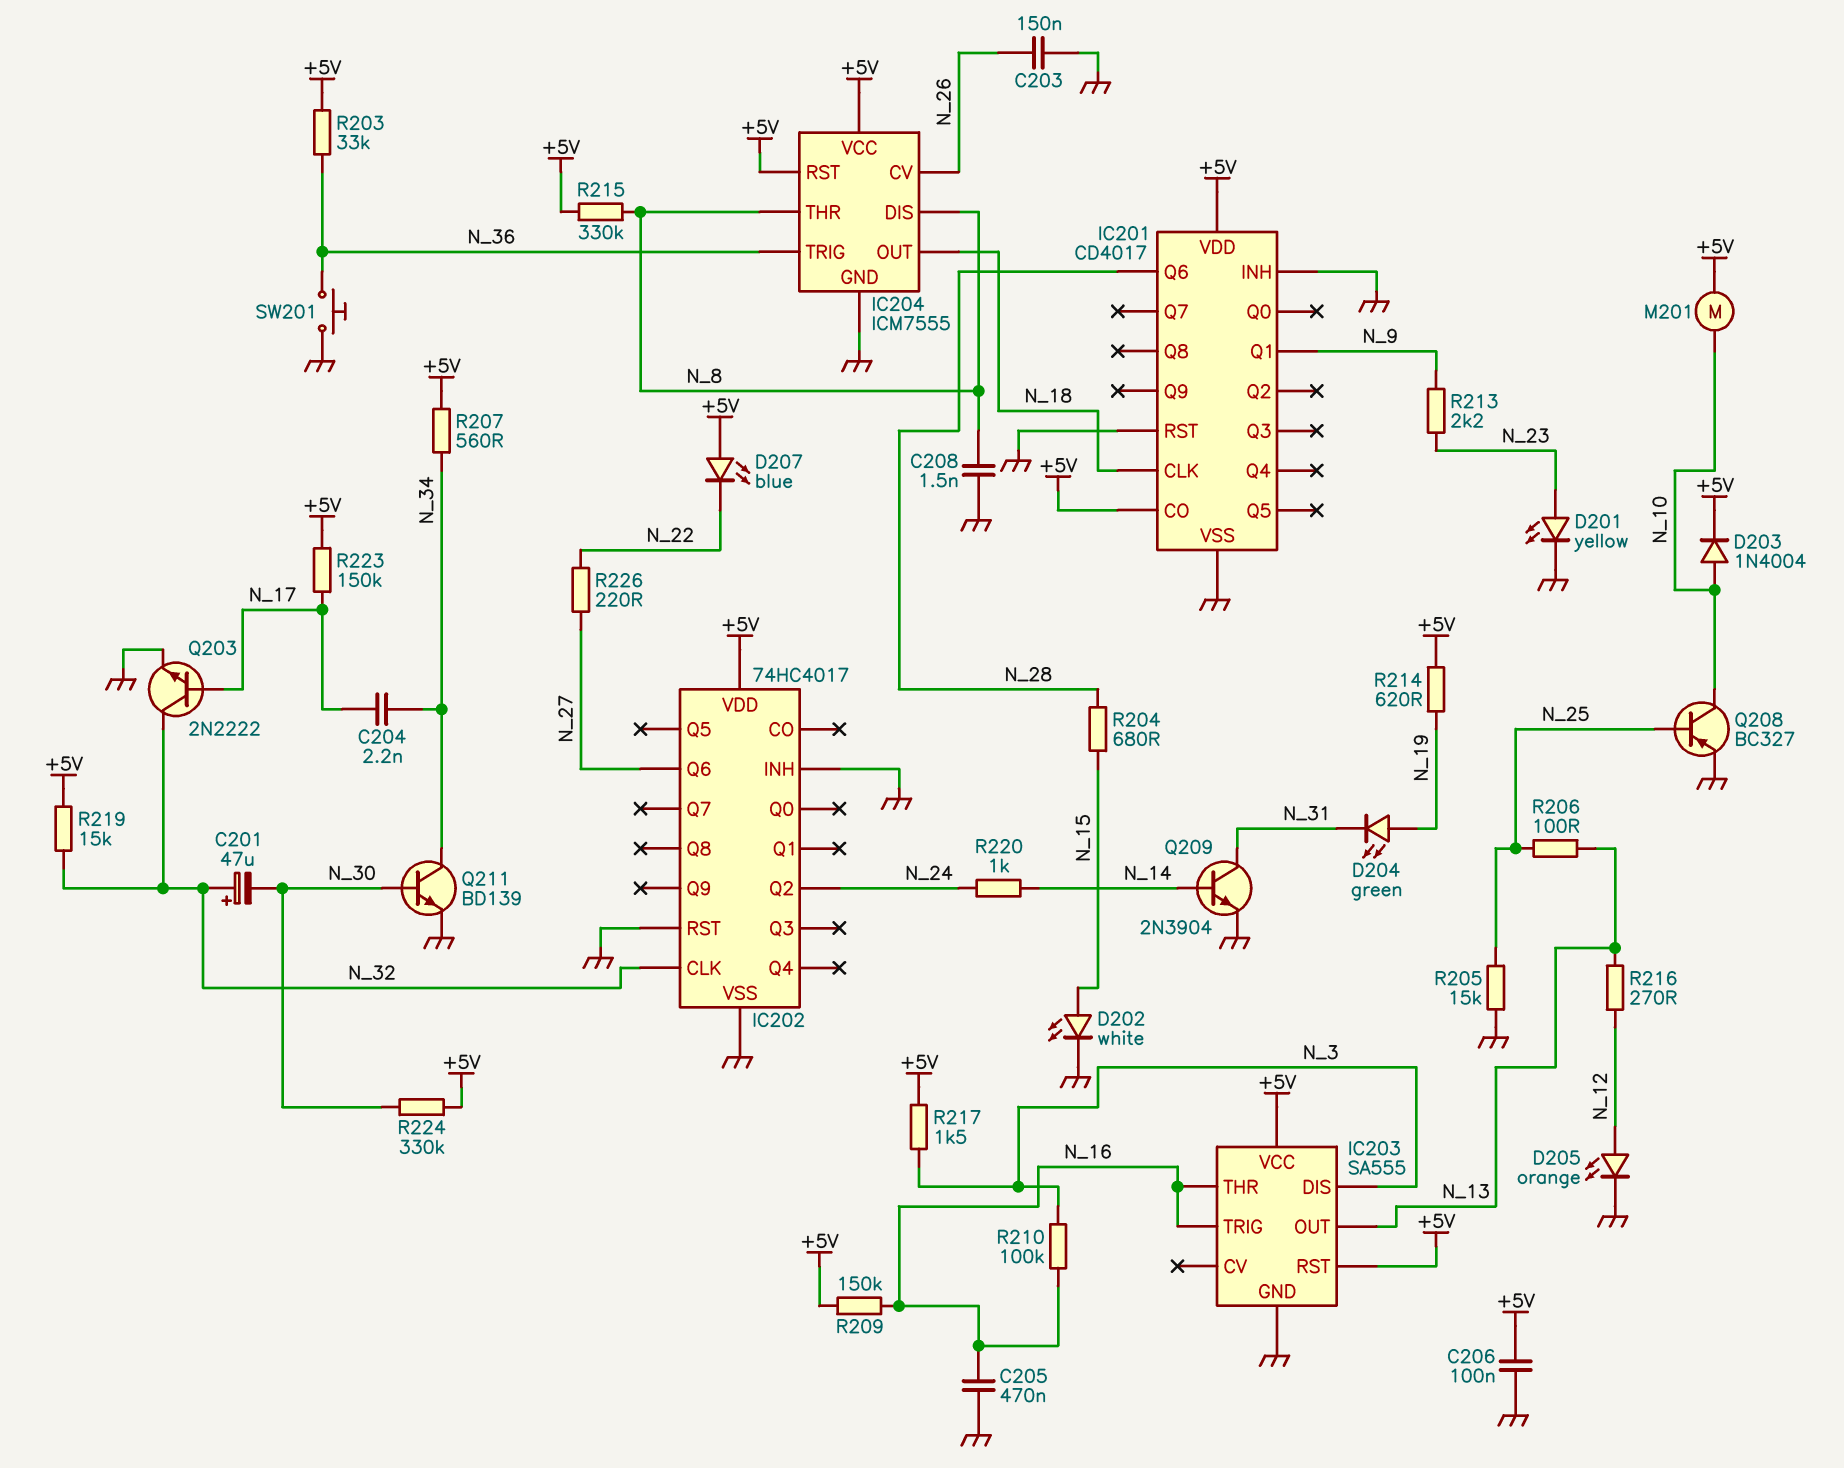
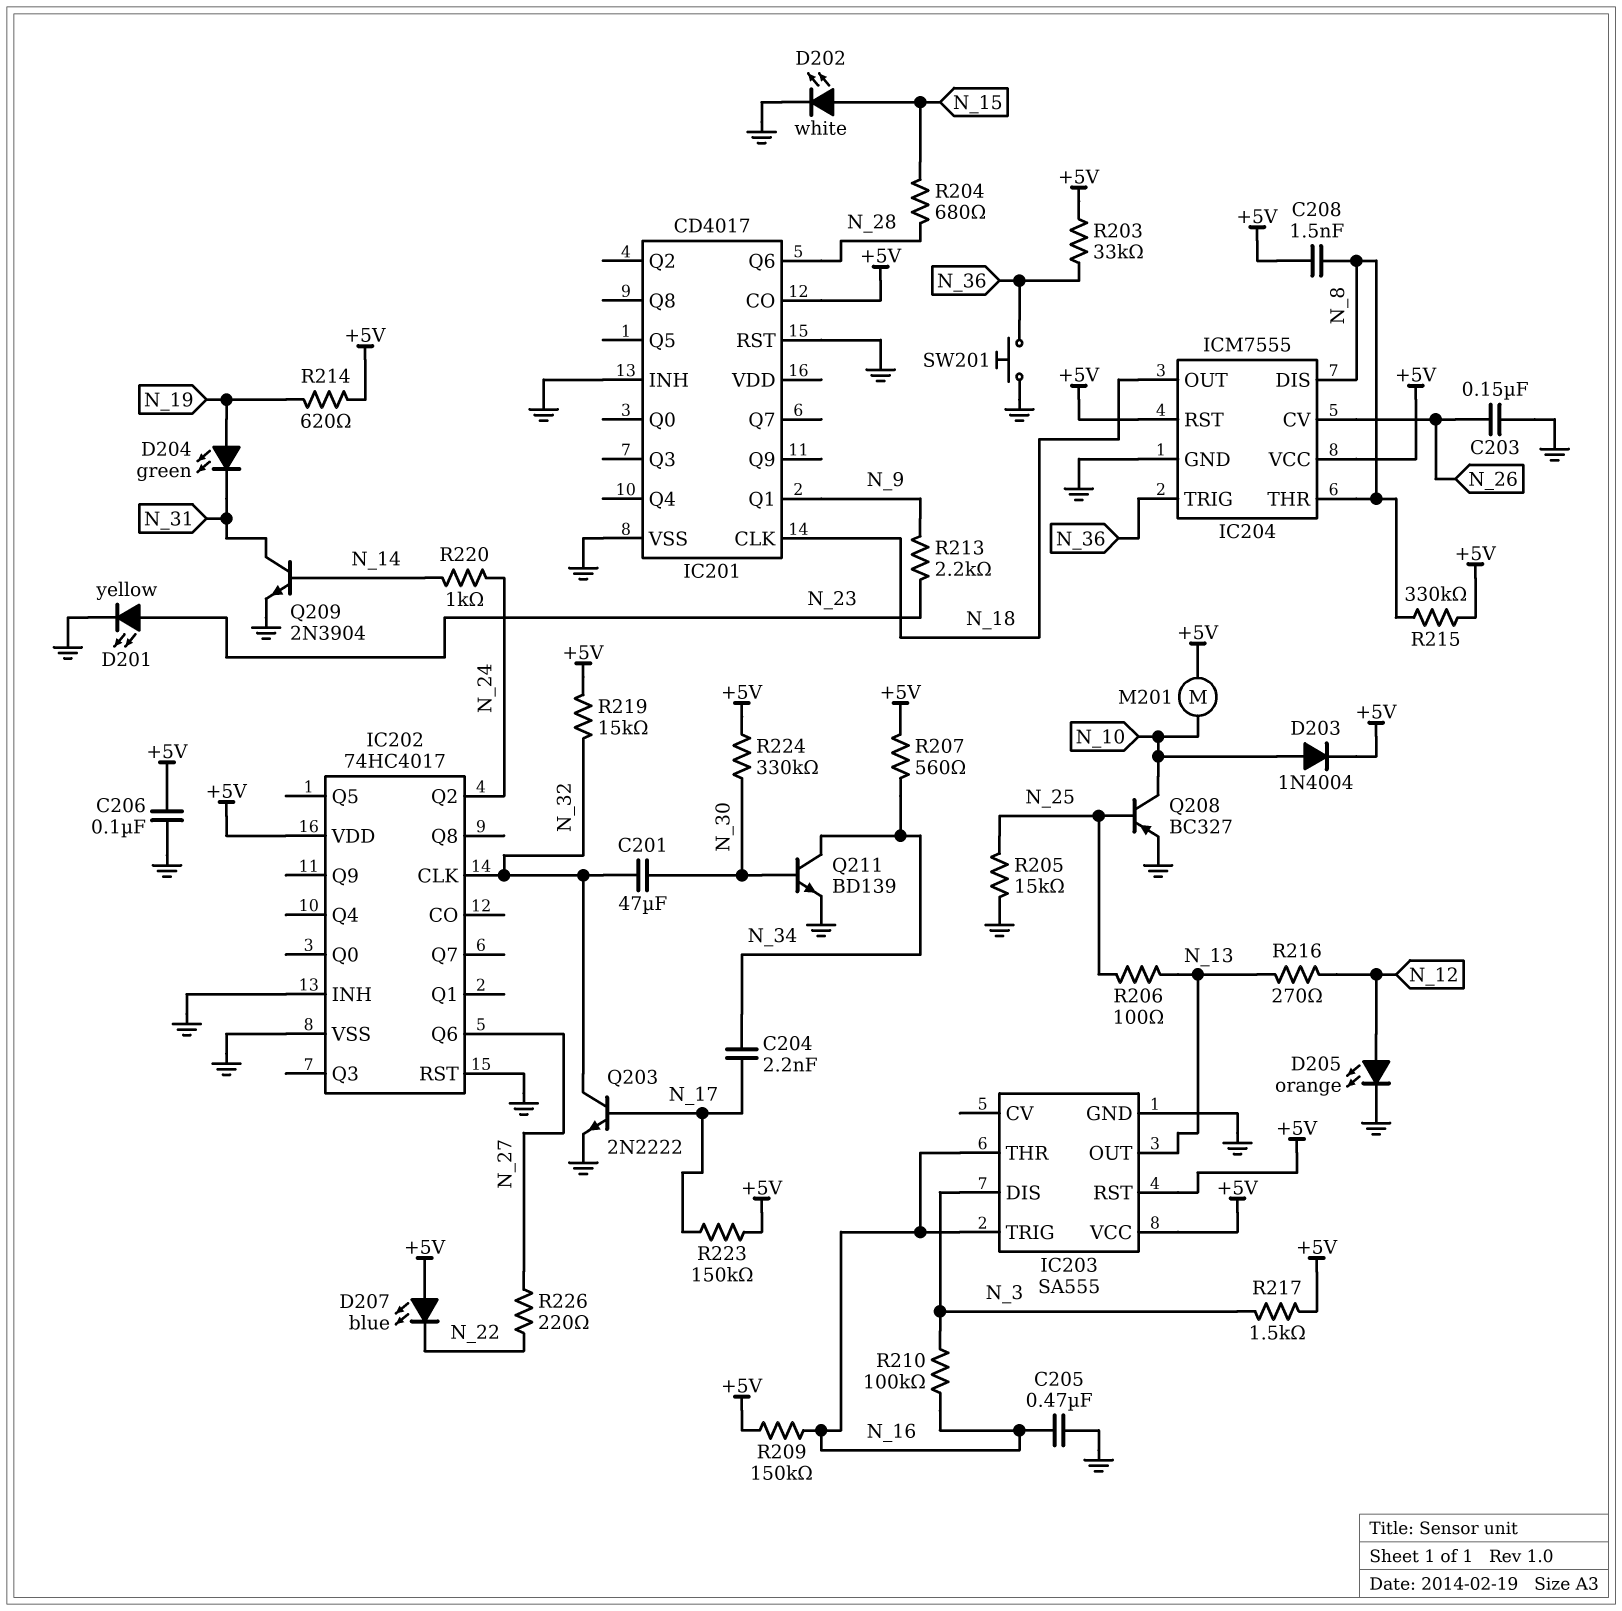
C201: 47uF (plus N_32, minus N_30) -> 47uF (N_30, N_32)
C208: 1.5nF (GND, N_8) -> 1.5nF (+5V, N_8)
IC201 pin VDD: +5V -> none

